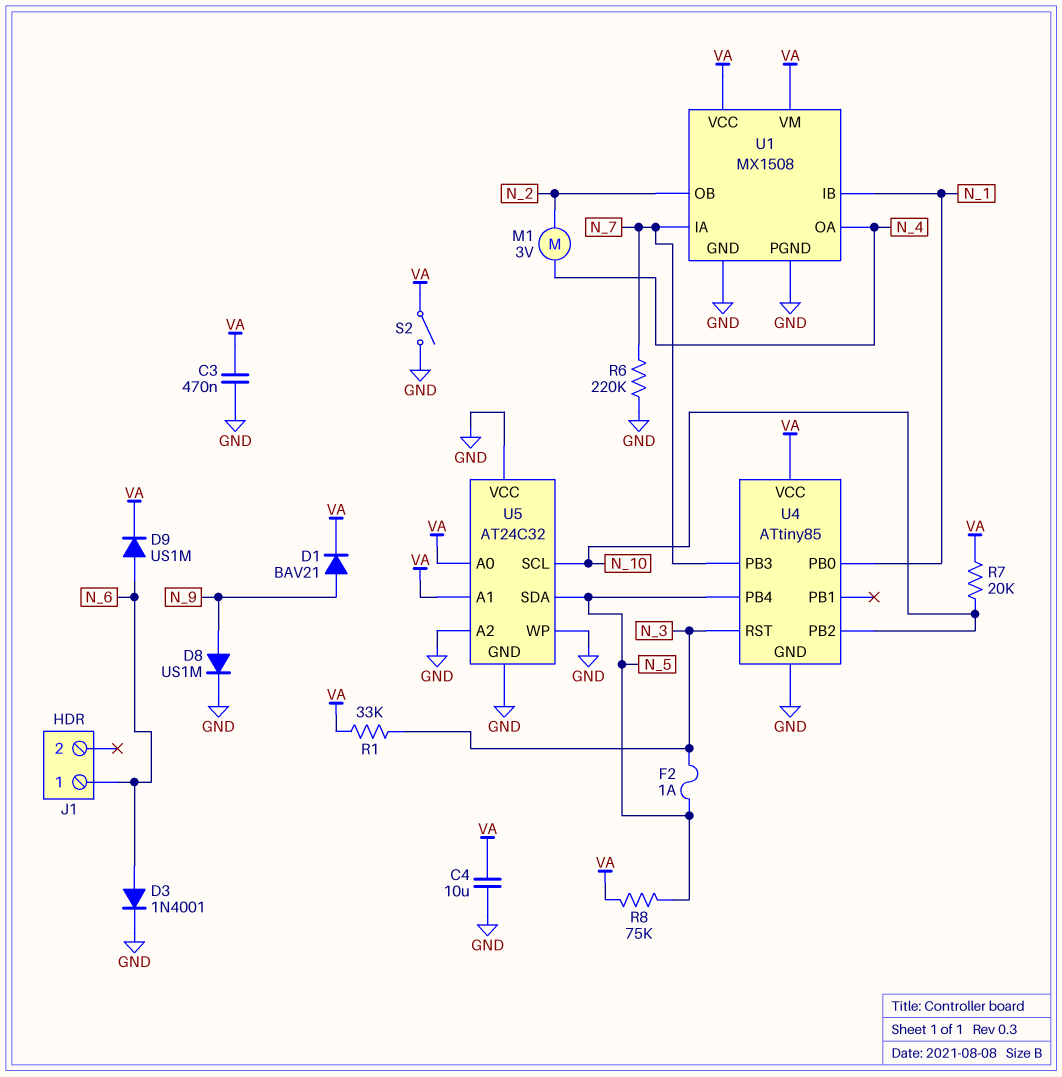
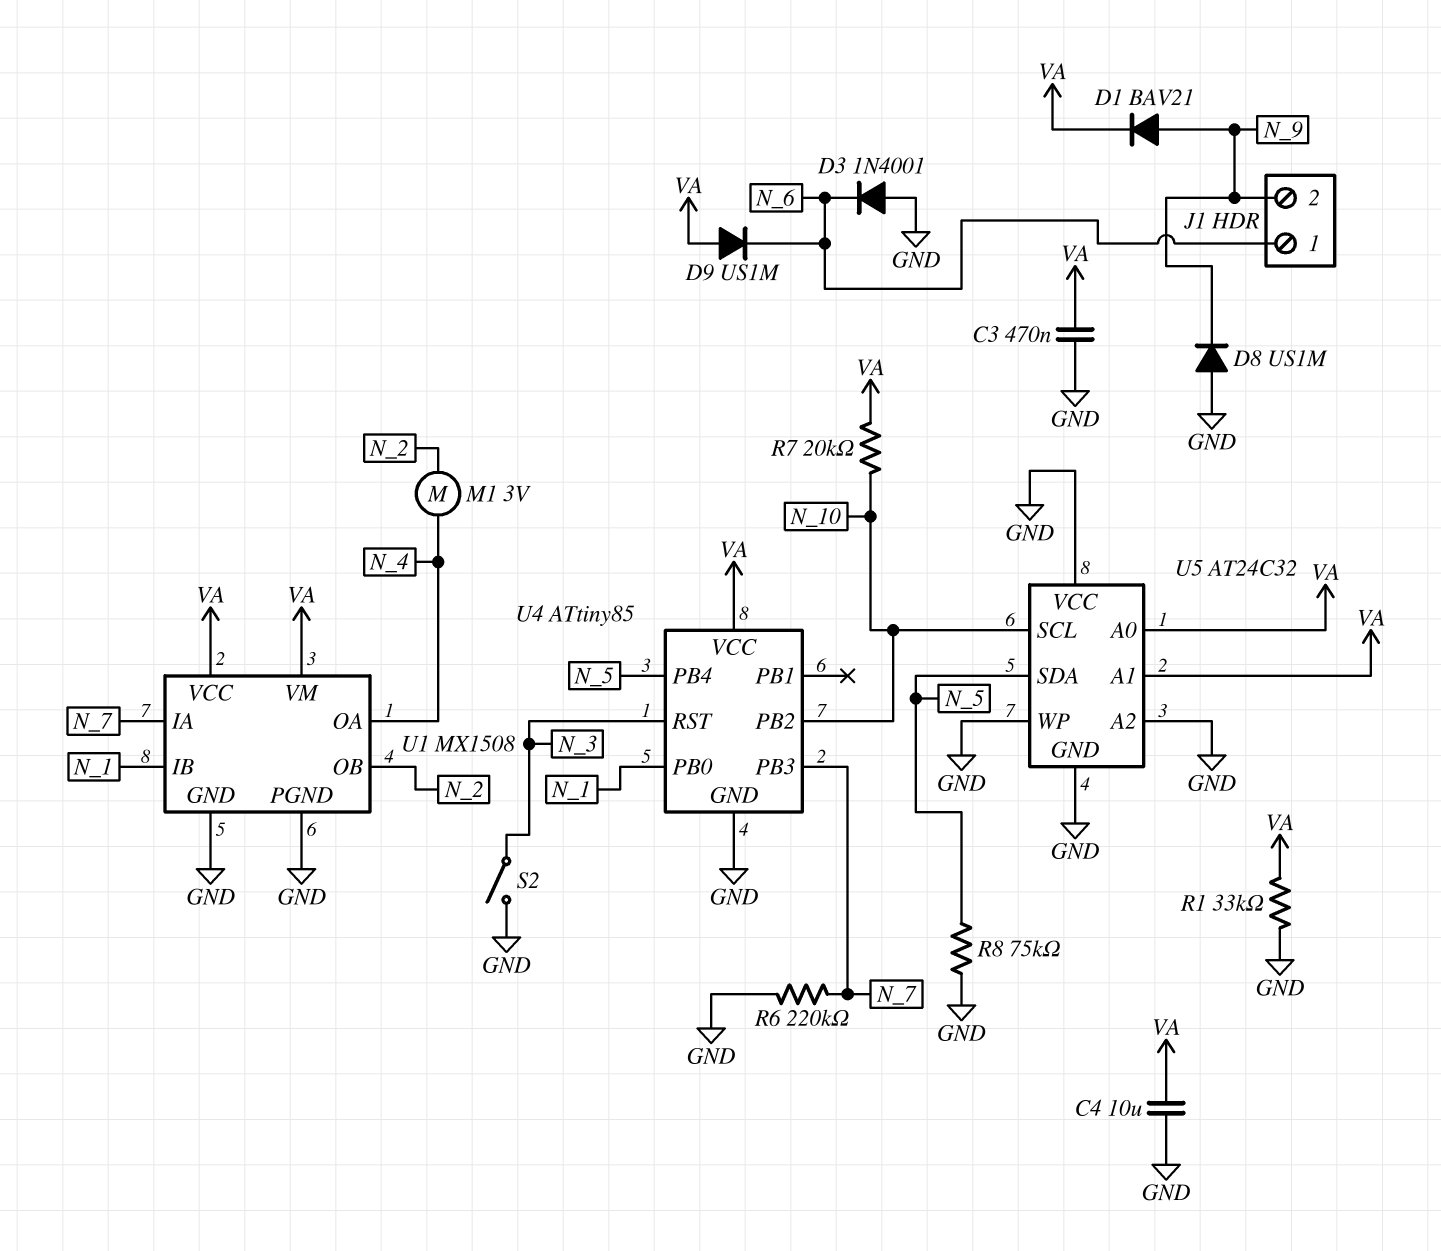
D3: diode 1N4001 (A N_6, K GND) -> diode 1N4001 (A GND, K N_6)
D8: diode US1M (A N_9, K GND) -> diode US1M (A GND, K N_9)
D9: diode US1M (A N_6, K VA) -> diode US1M (A VA, K N_6)
F2: 1A (N_3, N_5) -> none
J1 pin 2: none -> N_9
R1: 33k (N_3, VA) -> 33k (GND, VA)
R8: 75k (N_5, VA) -> 75k (GND, N_5)
S2: switch (GND, VA) -> switch (GND, N_3)

